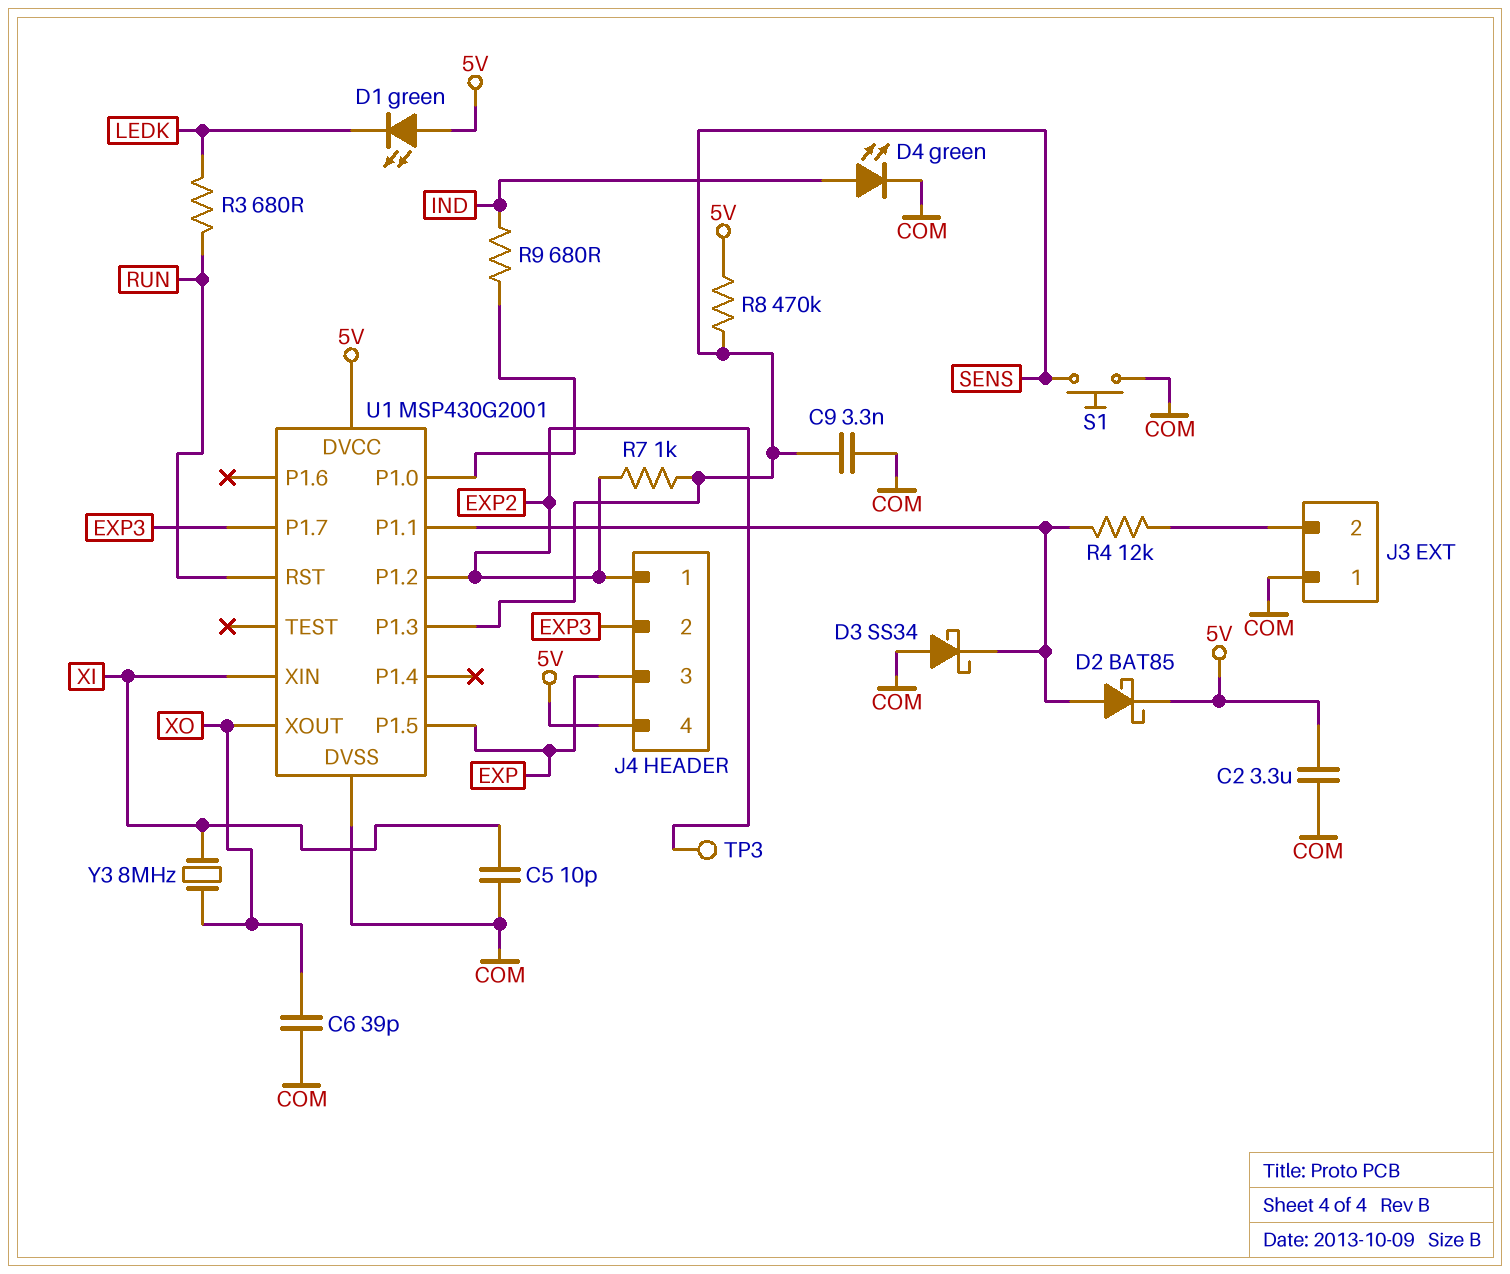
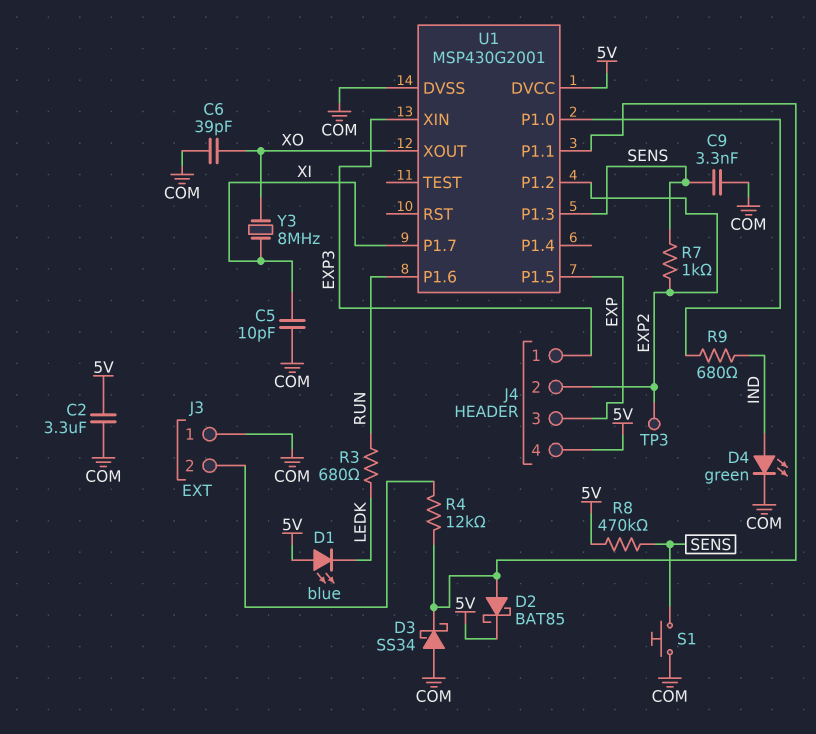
D1: LED green (A 5V, K LEDK) -> LED blue (A 5V, K LEDK)
J4 pin 1: EXP2 -> EXP3
J4 pin 2: EXP3 -> EXP2
U1 pin P1.6: none -> RUN
U1 pin P1.7: EXP3 -> XI
U1 pin RST: RUN -> none
U1 pin XIN: XI -> EXP3

